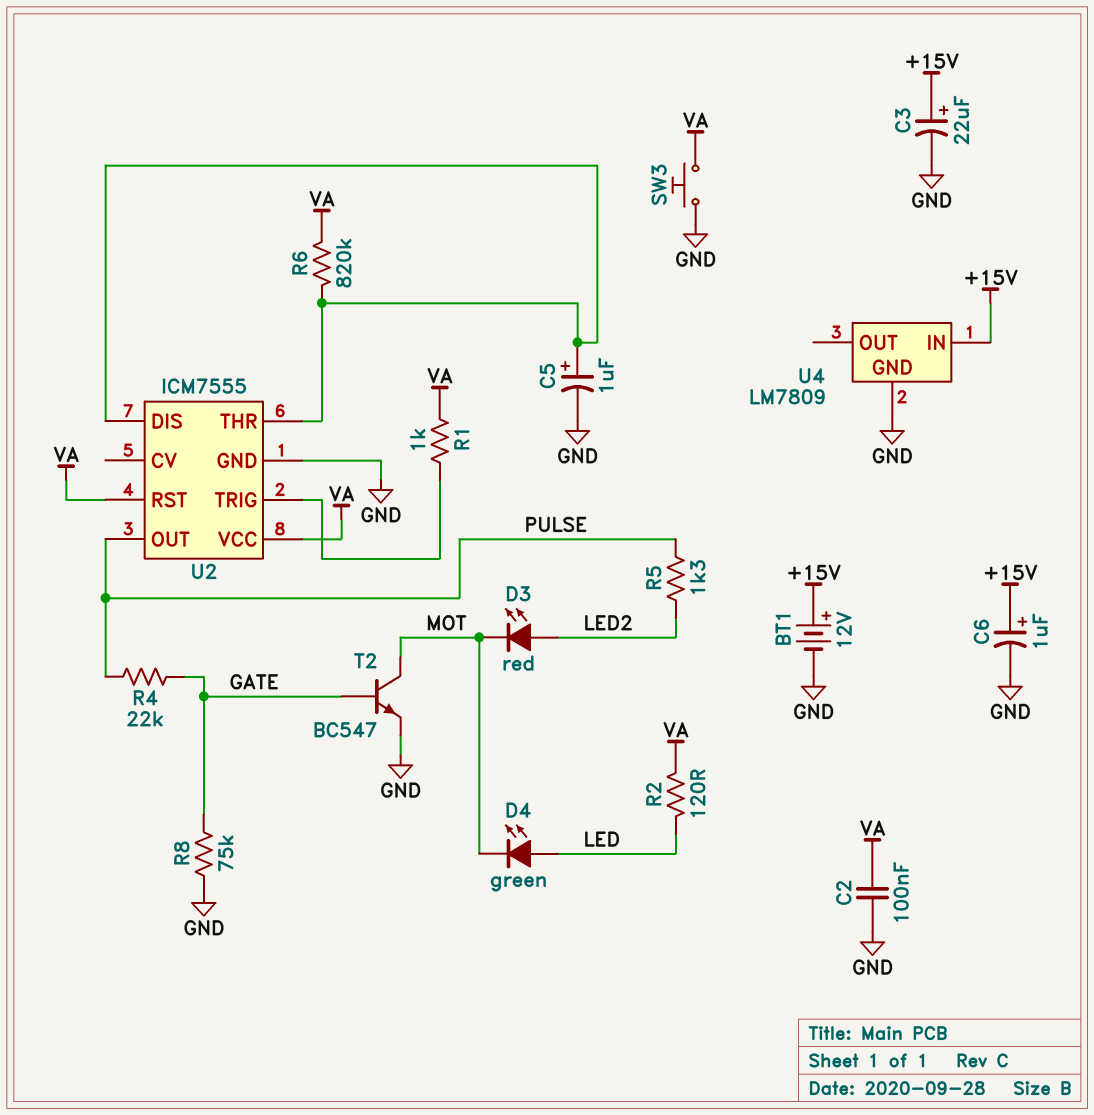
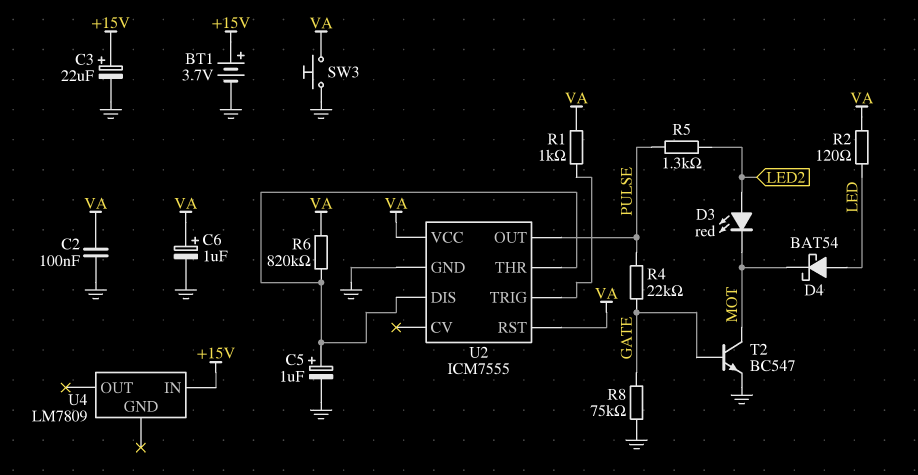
BT1: 12V (plus +15V, minus GND) -> 3.7V (plus +15V, minus GND)
C6: 1uF (plus +15V, minus GND) -> 1uF (plus VA, minus GND)
D4: LED green (A LED, K MOT) -> schottky BAT54 (A LED, K MOT)
U4 pin GND: GND -> none

